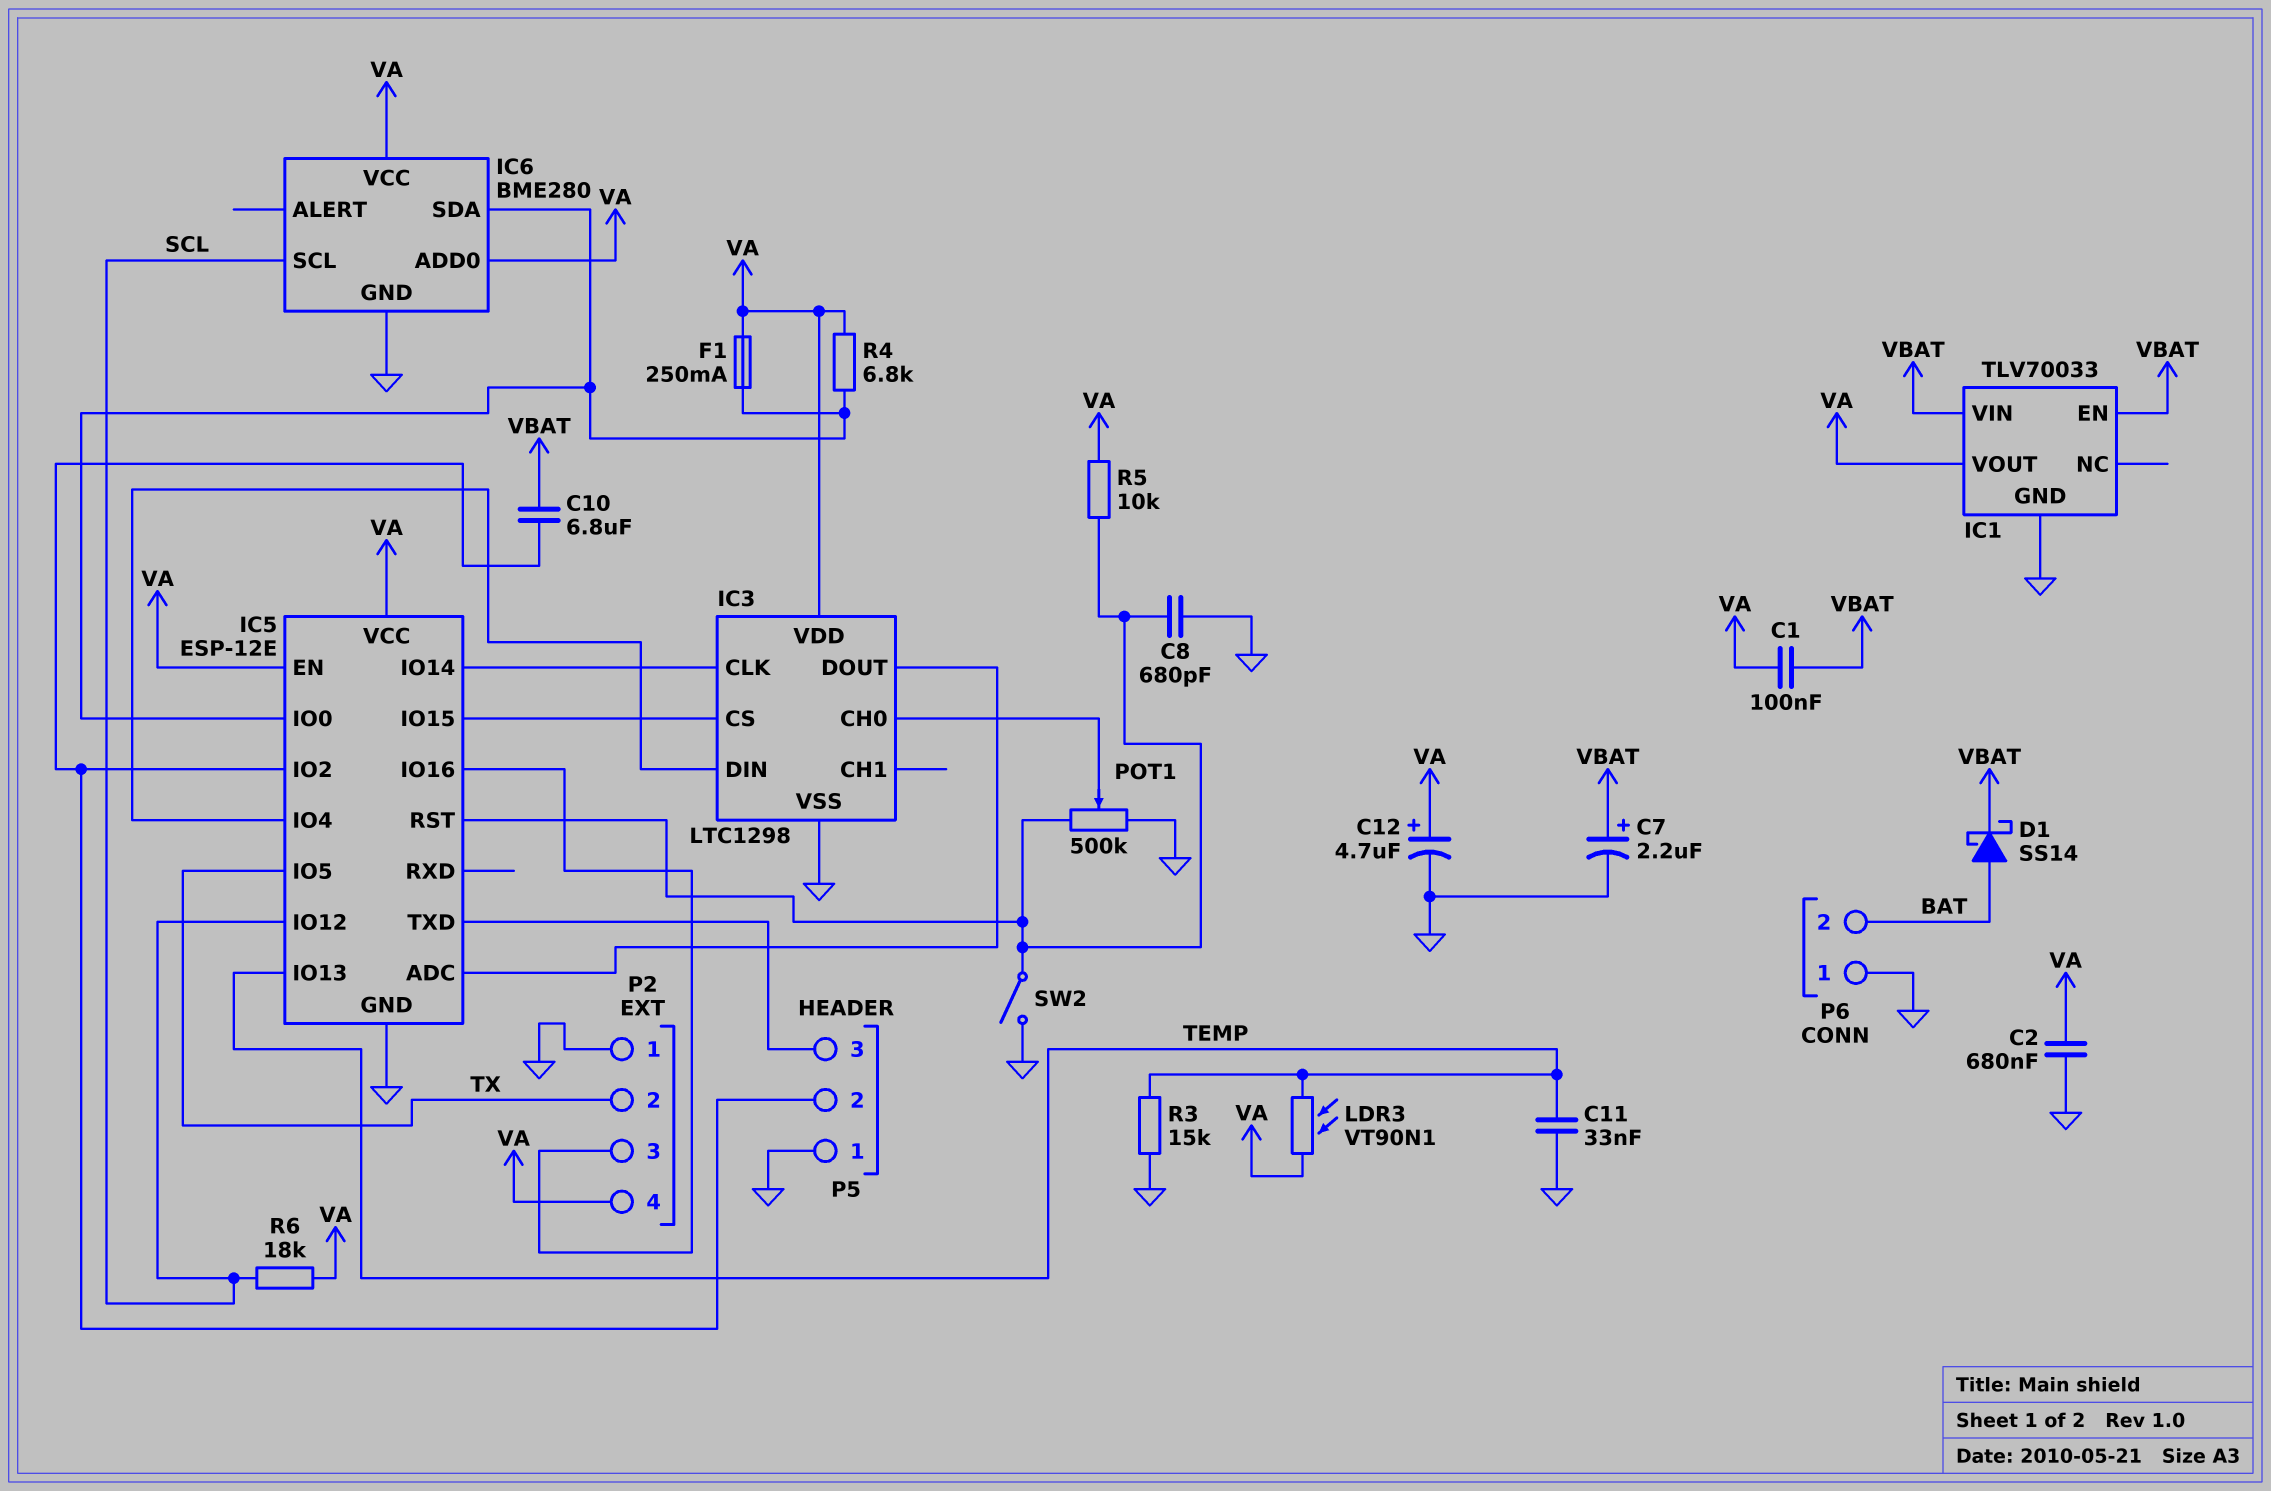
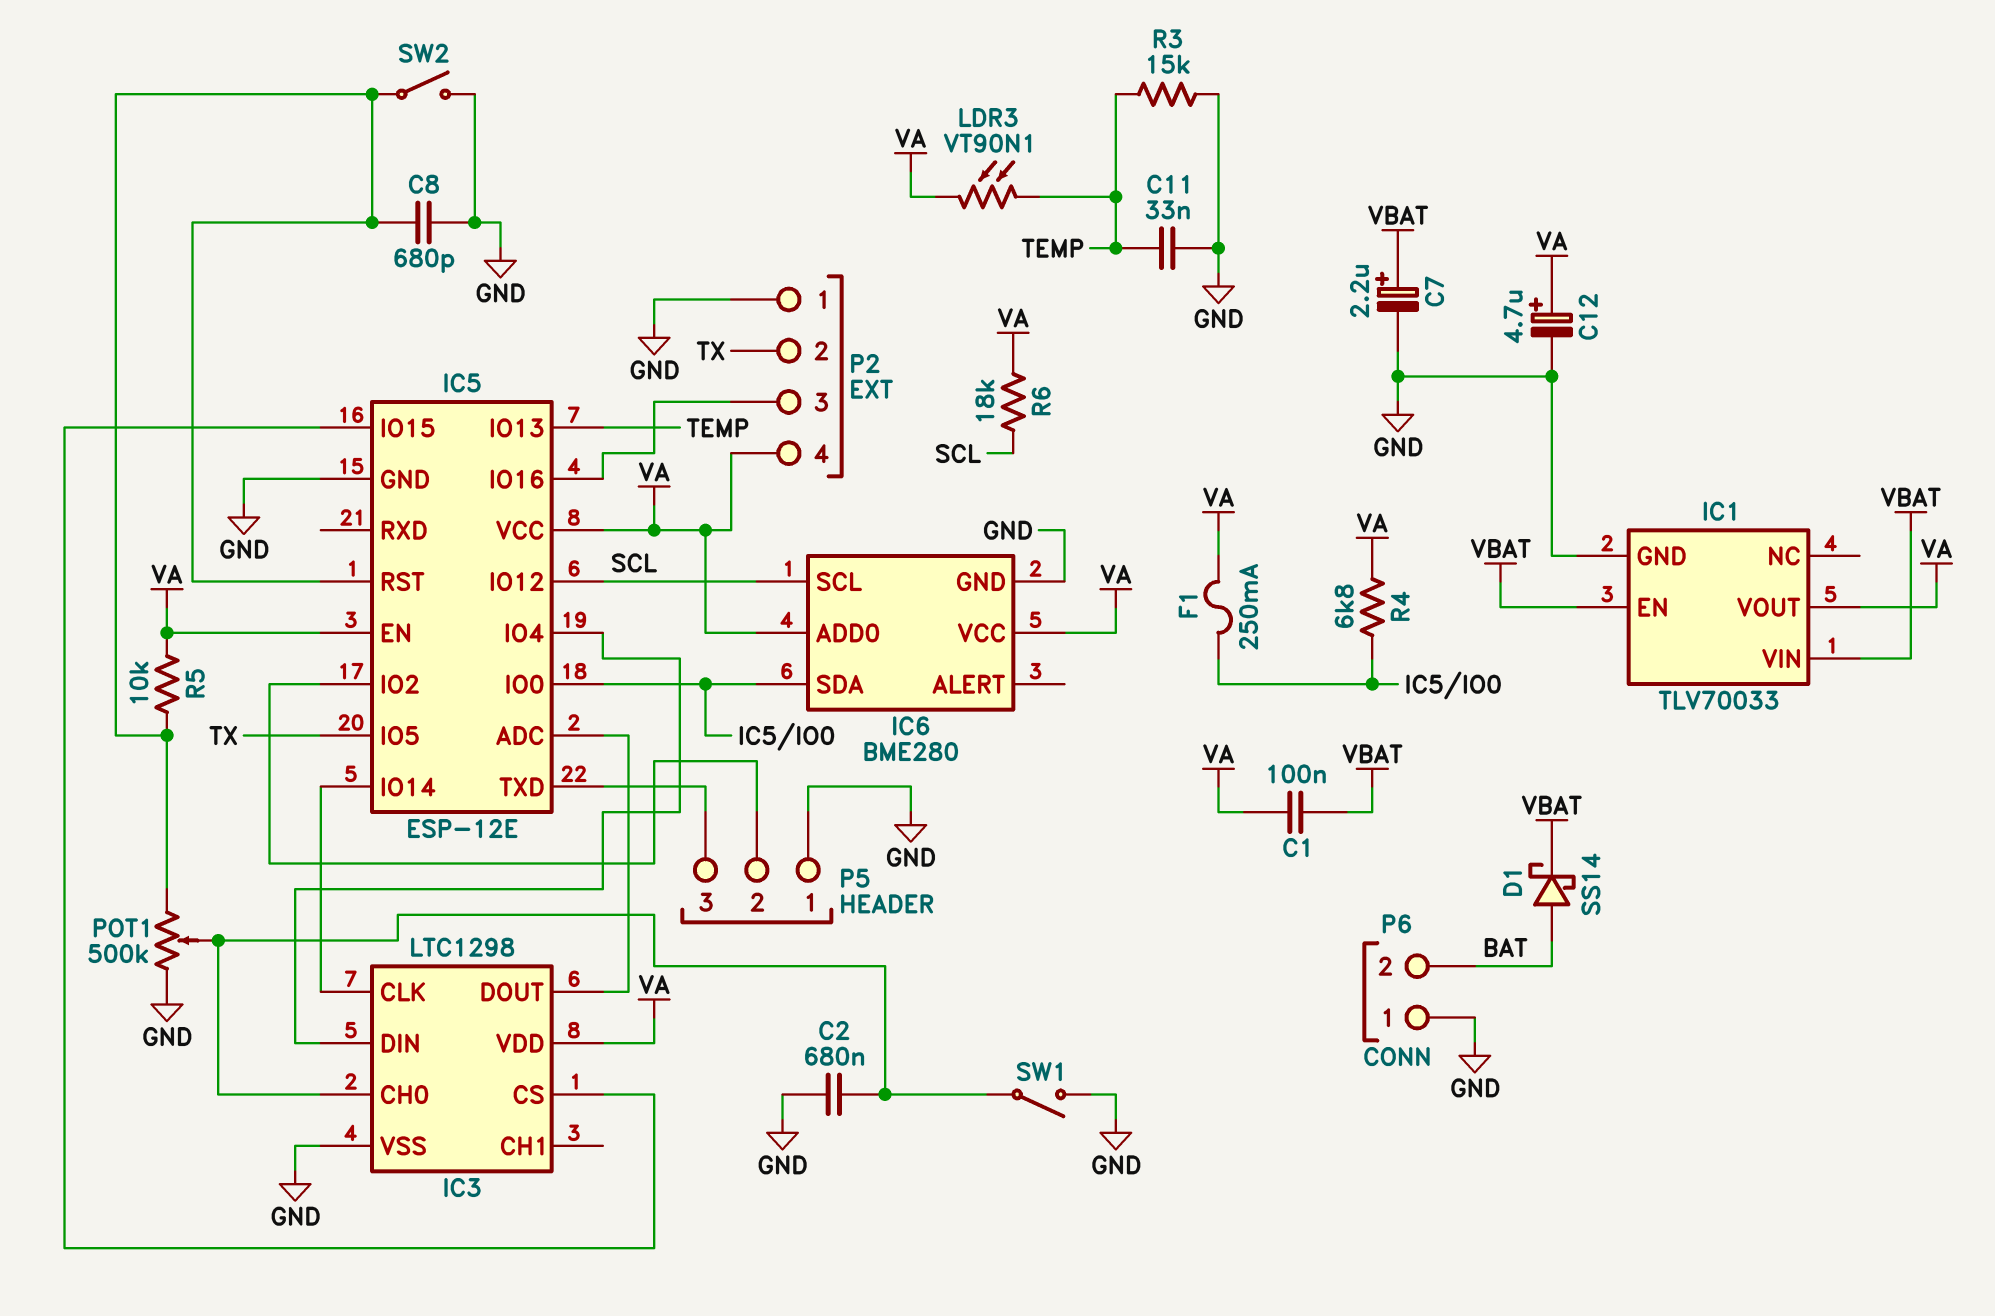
C2: 680nF (GND, VA) -> 680nF (GND, IC3/CH0)
C10: 6.8uF (IC5/IO2, VBAT) -> none
SW1: none -> switch (GND, IC3/CH0)

